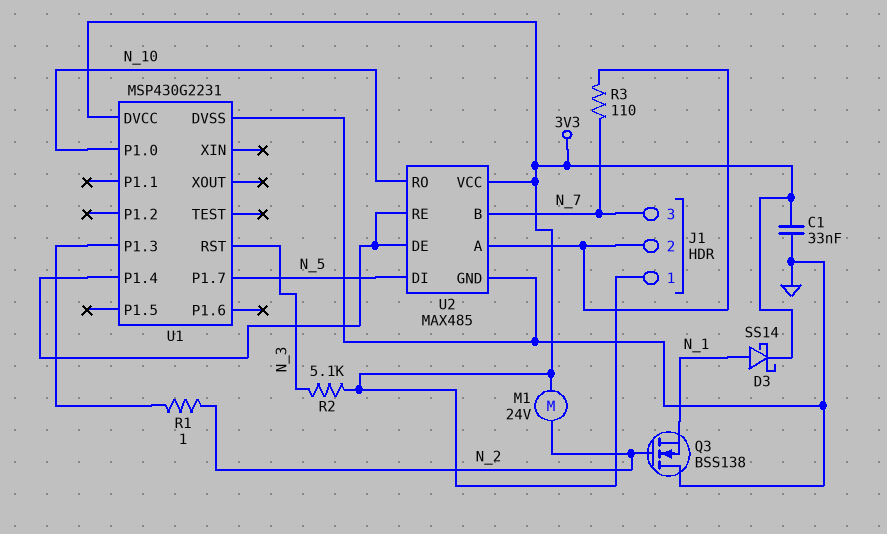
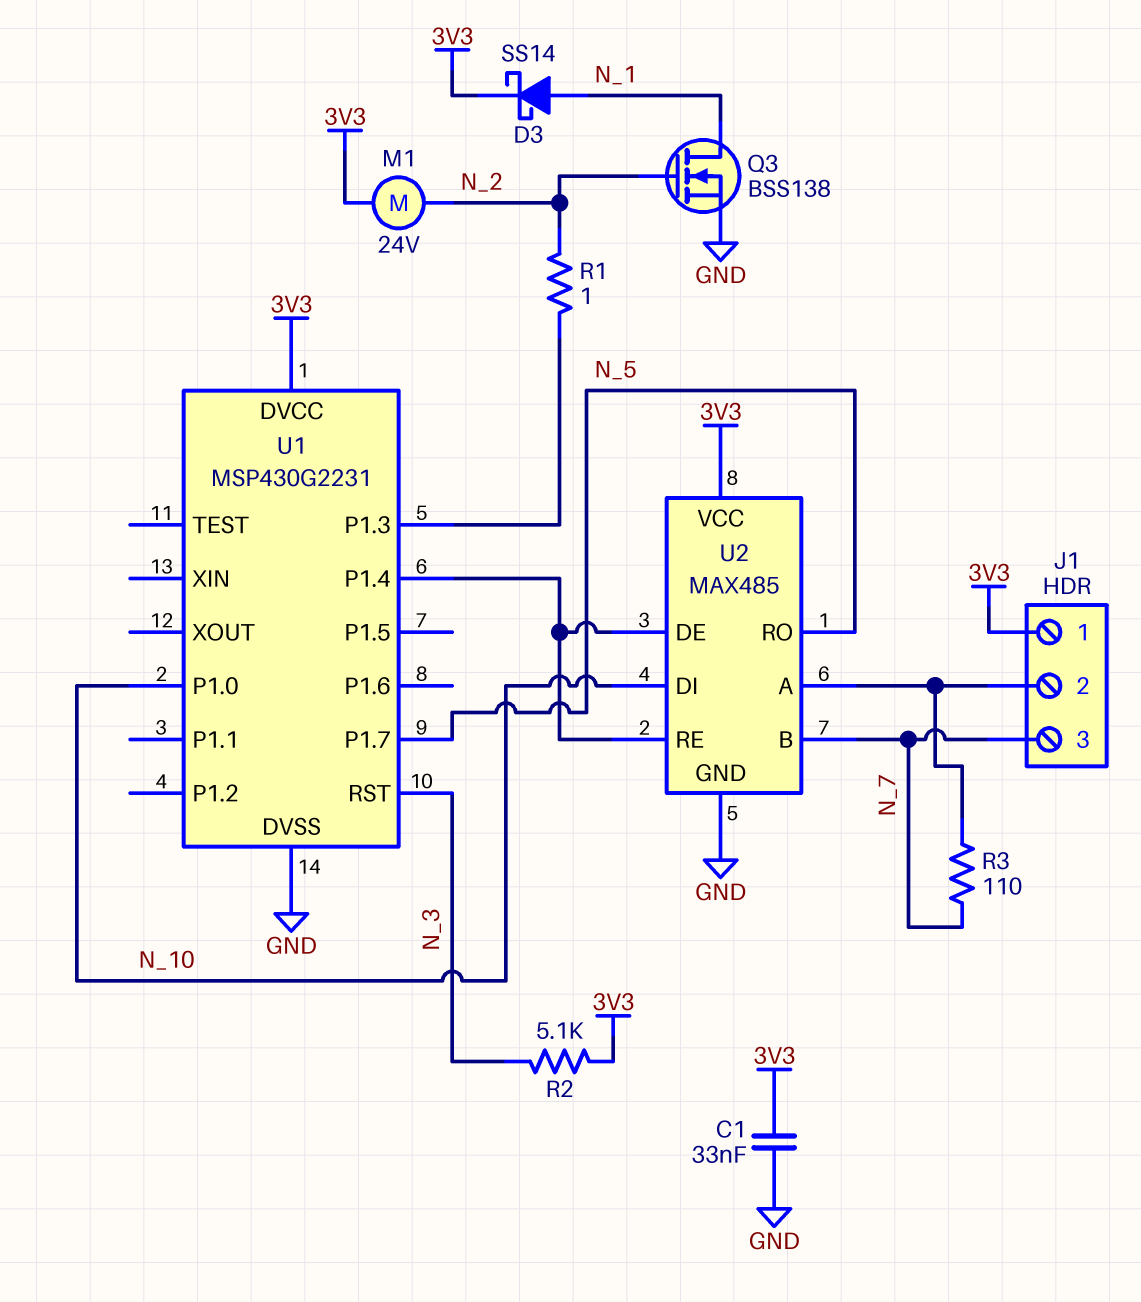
Q3: NMOS BSS138 (G N_2, D GND, S N_1) -> NMOS BSS138 (G N_2, D N_1, S GND)
U2 pin DI: N_5 -> N_10
U2 pin RO: N_10 -> N_5

